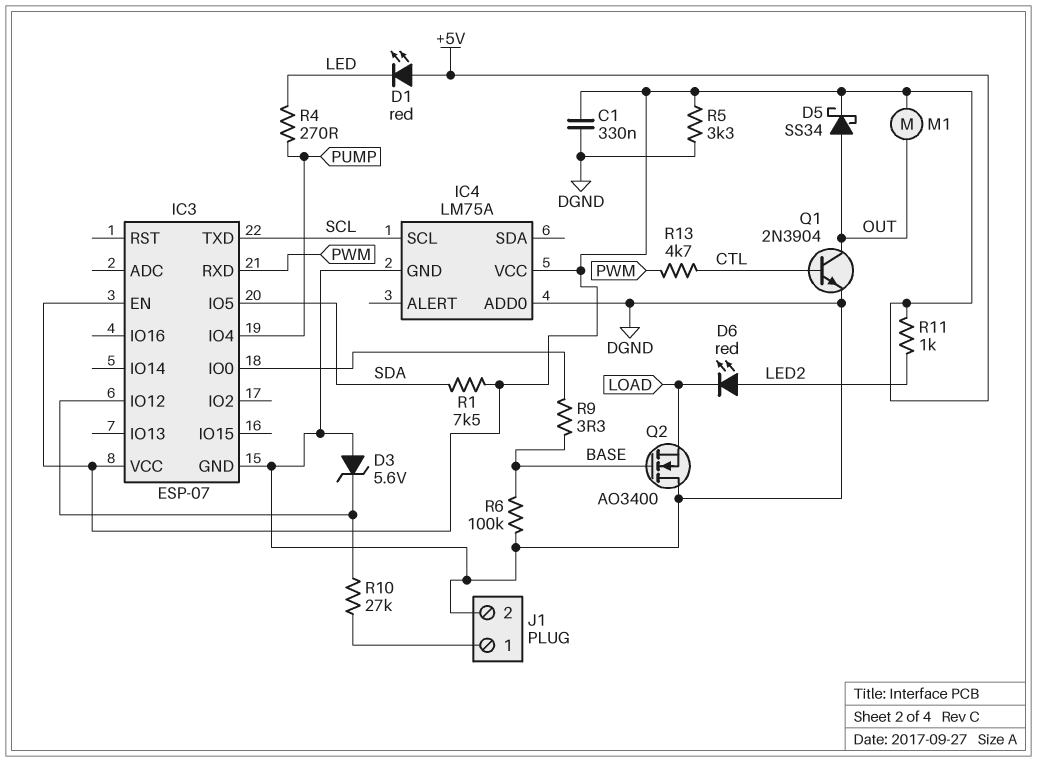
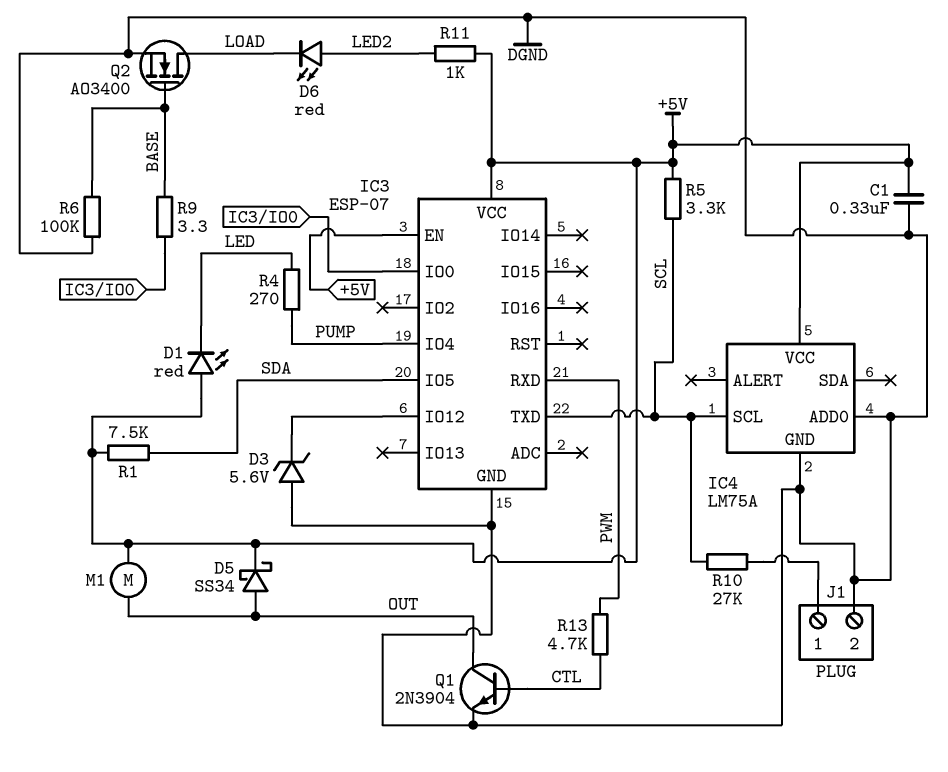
Q2: NMOS AO3400 (G BASE, D DGND, S LOAD) -> NMOS AO3400 (G BASE, D LOAD, S DGND)
R5: 3.3k (+5V, DGND) -> 3.3k (+5V, SCL)
R10: 27k (IC3/IO12, J1/1) -> 27k (J1/1, SCL)

